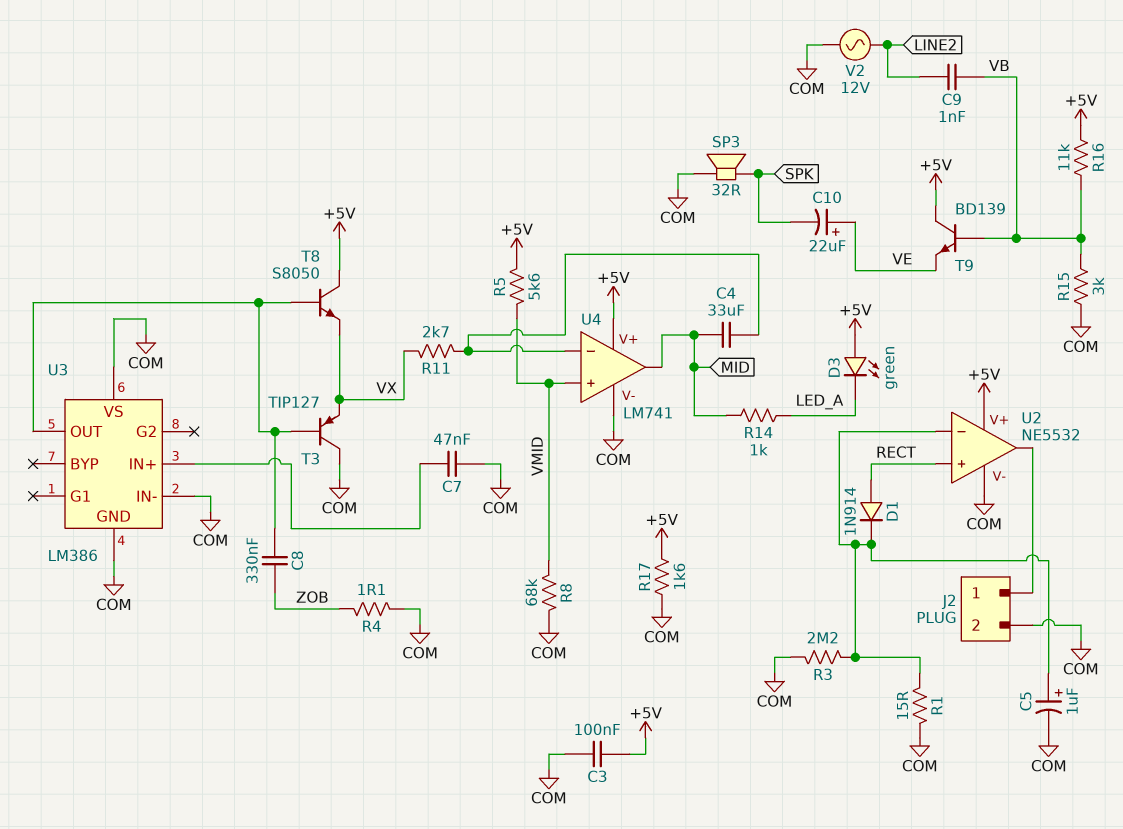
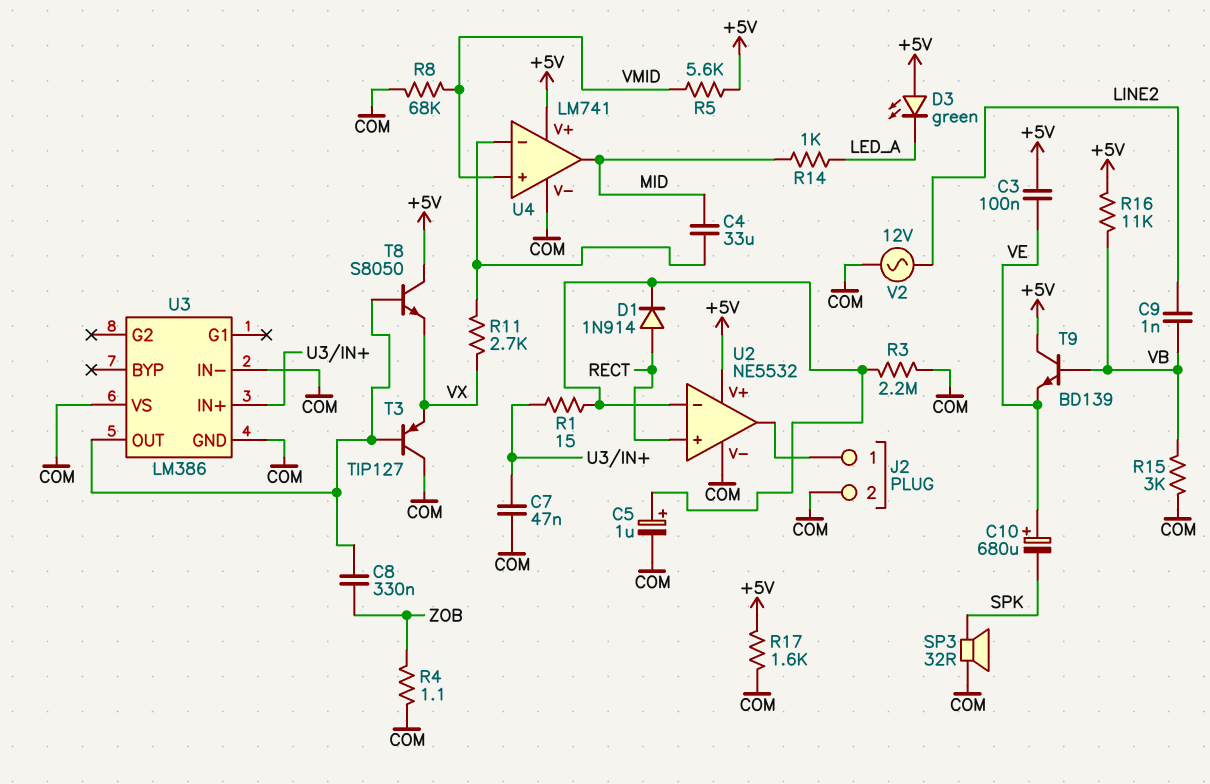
C3: 100nF (+5V, COM) -> 100nF (+5V, VE)
C10: 22uF (plus VE, minus SPK) -> 680uF (plus VE, minus SPK)
R1: 15 (COM, U2/in-) -> 15 (U2/in-, U3/IN+)

